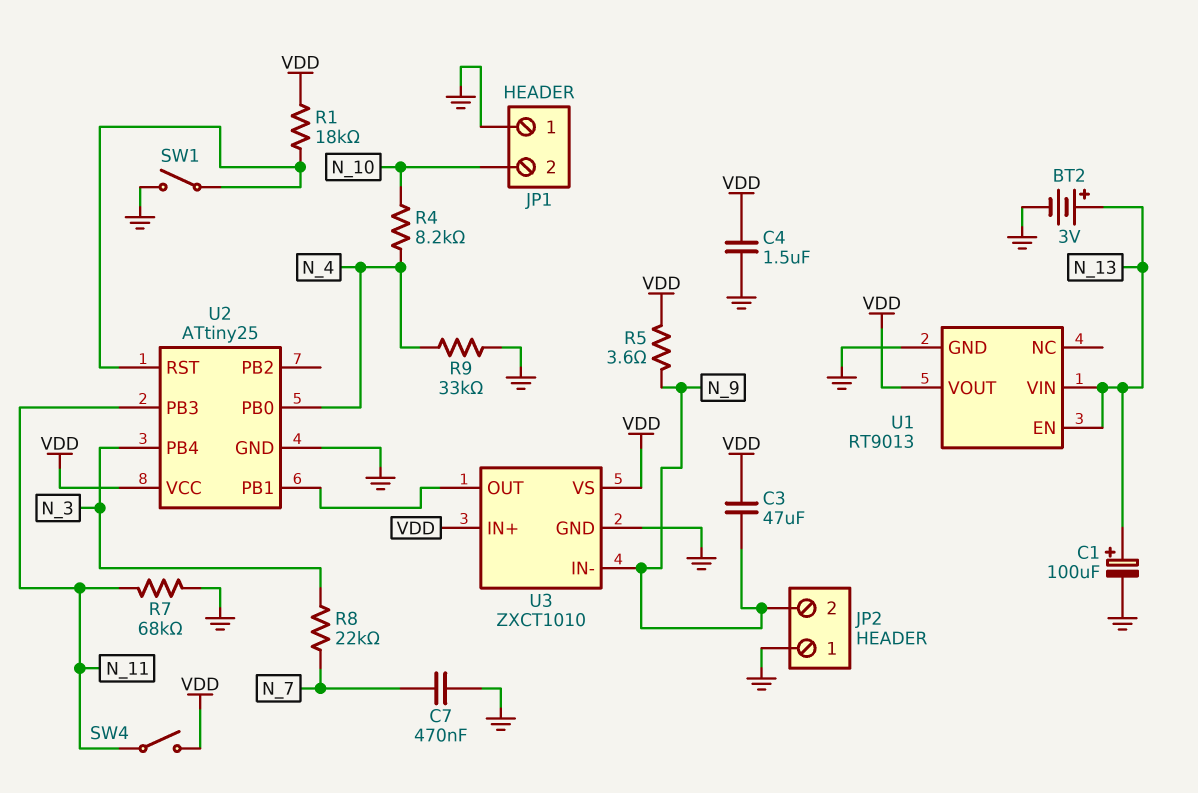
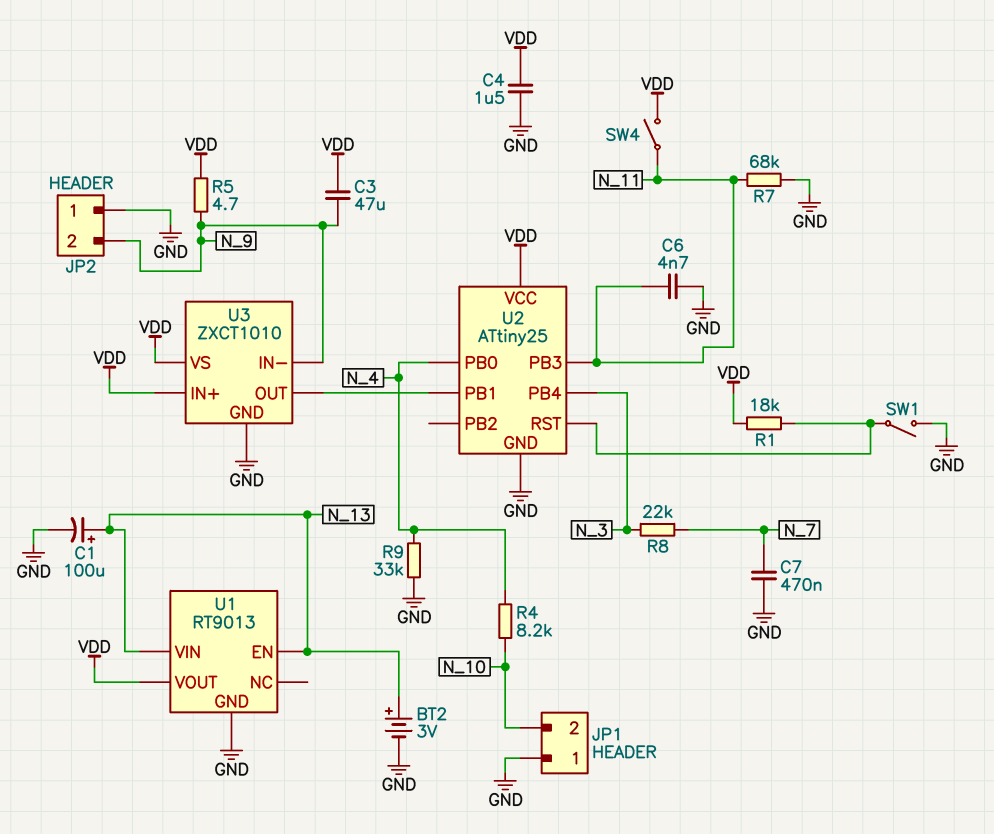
C6: none -> 4.7nF (GND, N_11)
R5: 3.6 (N_9, VDD) -> 4.7 (N_9, VDD)

